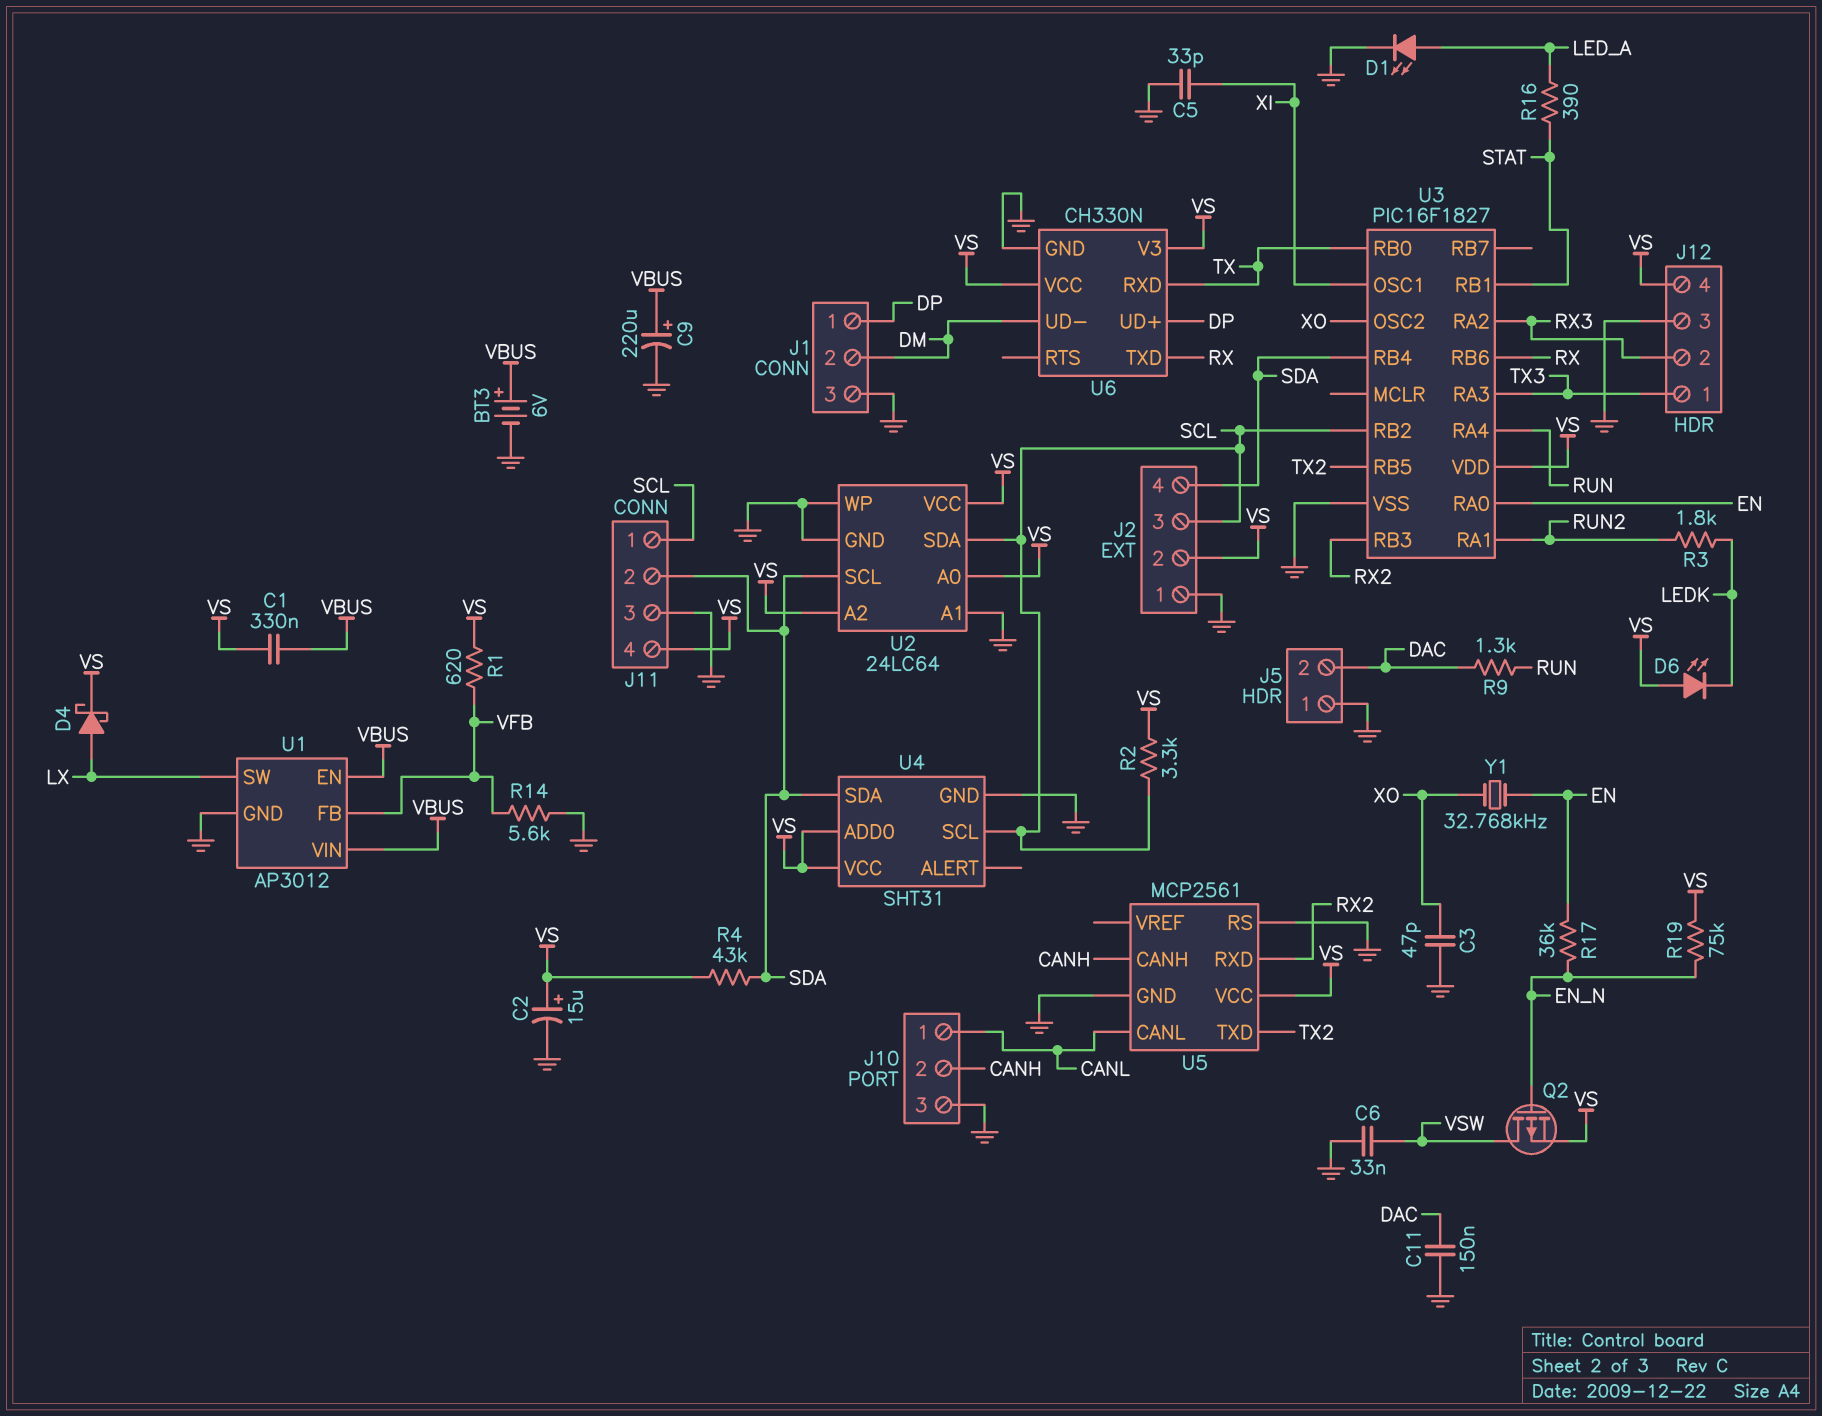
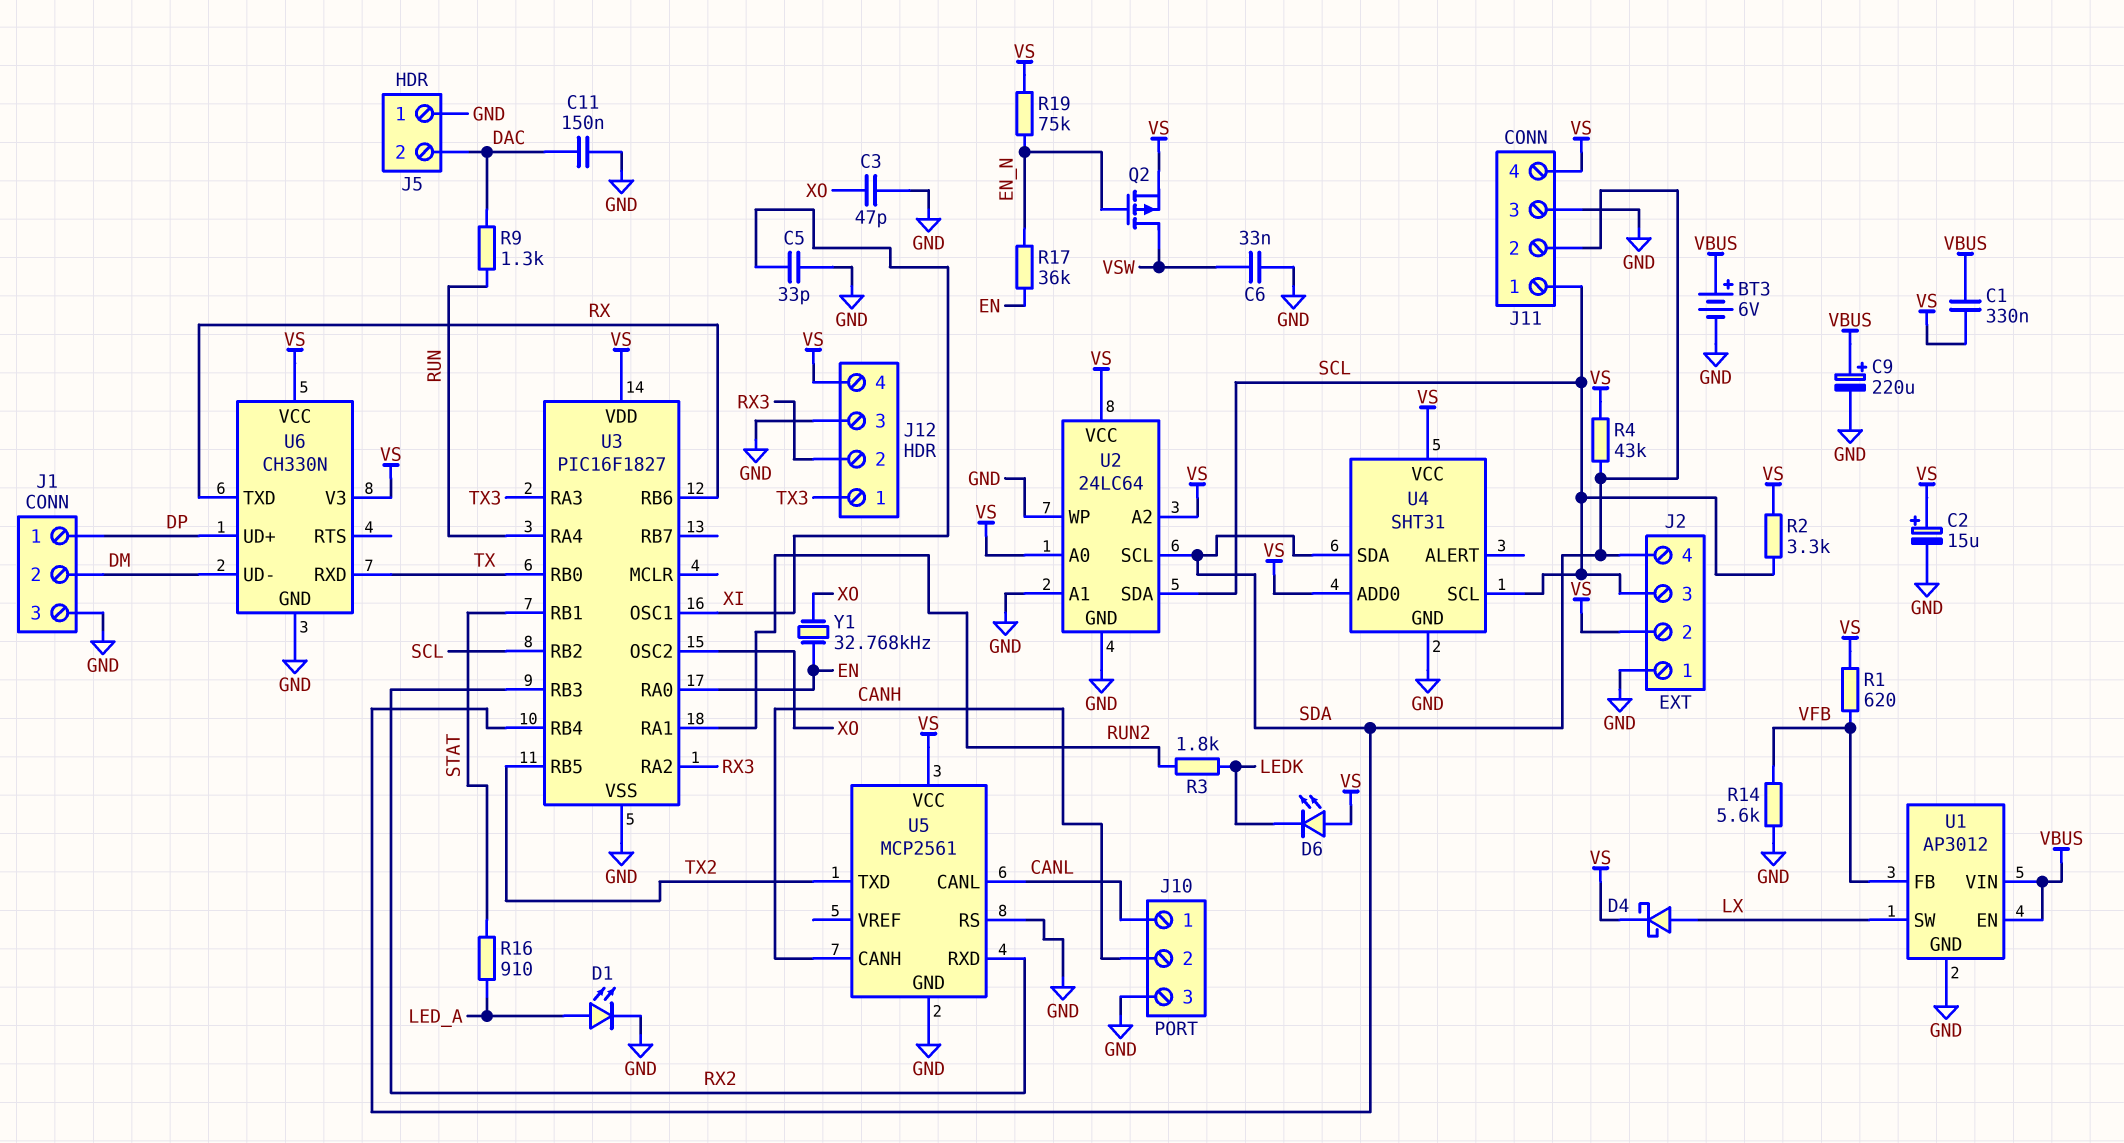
R16: 390 (LED_A, STAT) -> 910 (LED_A, STAT)

